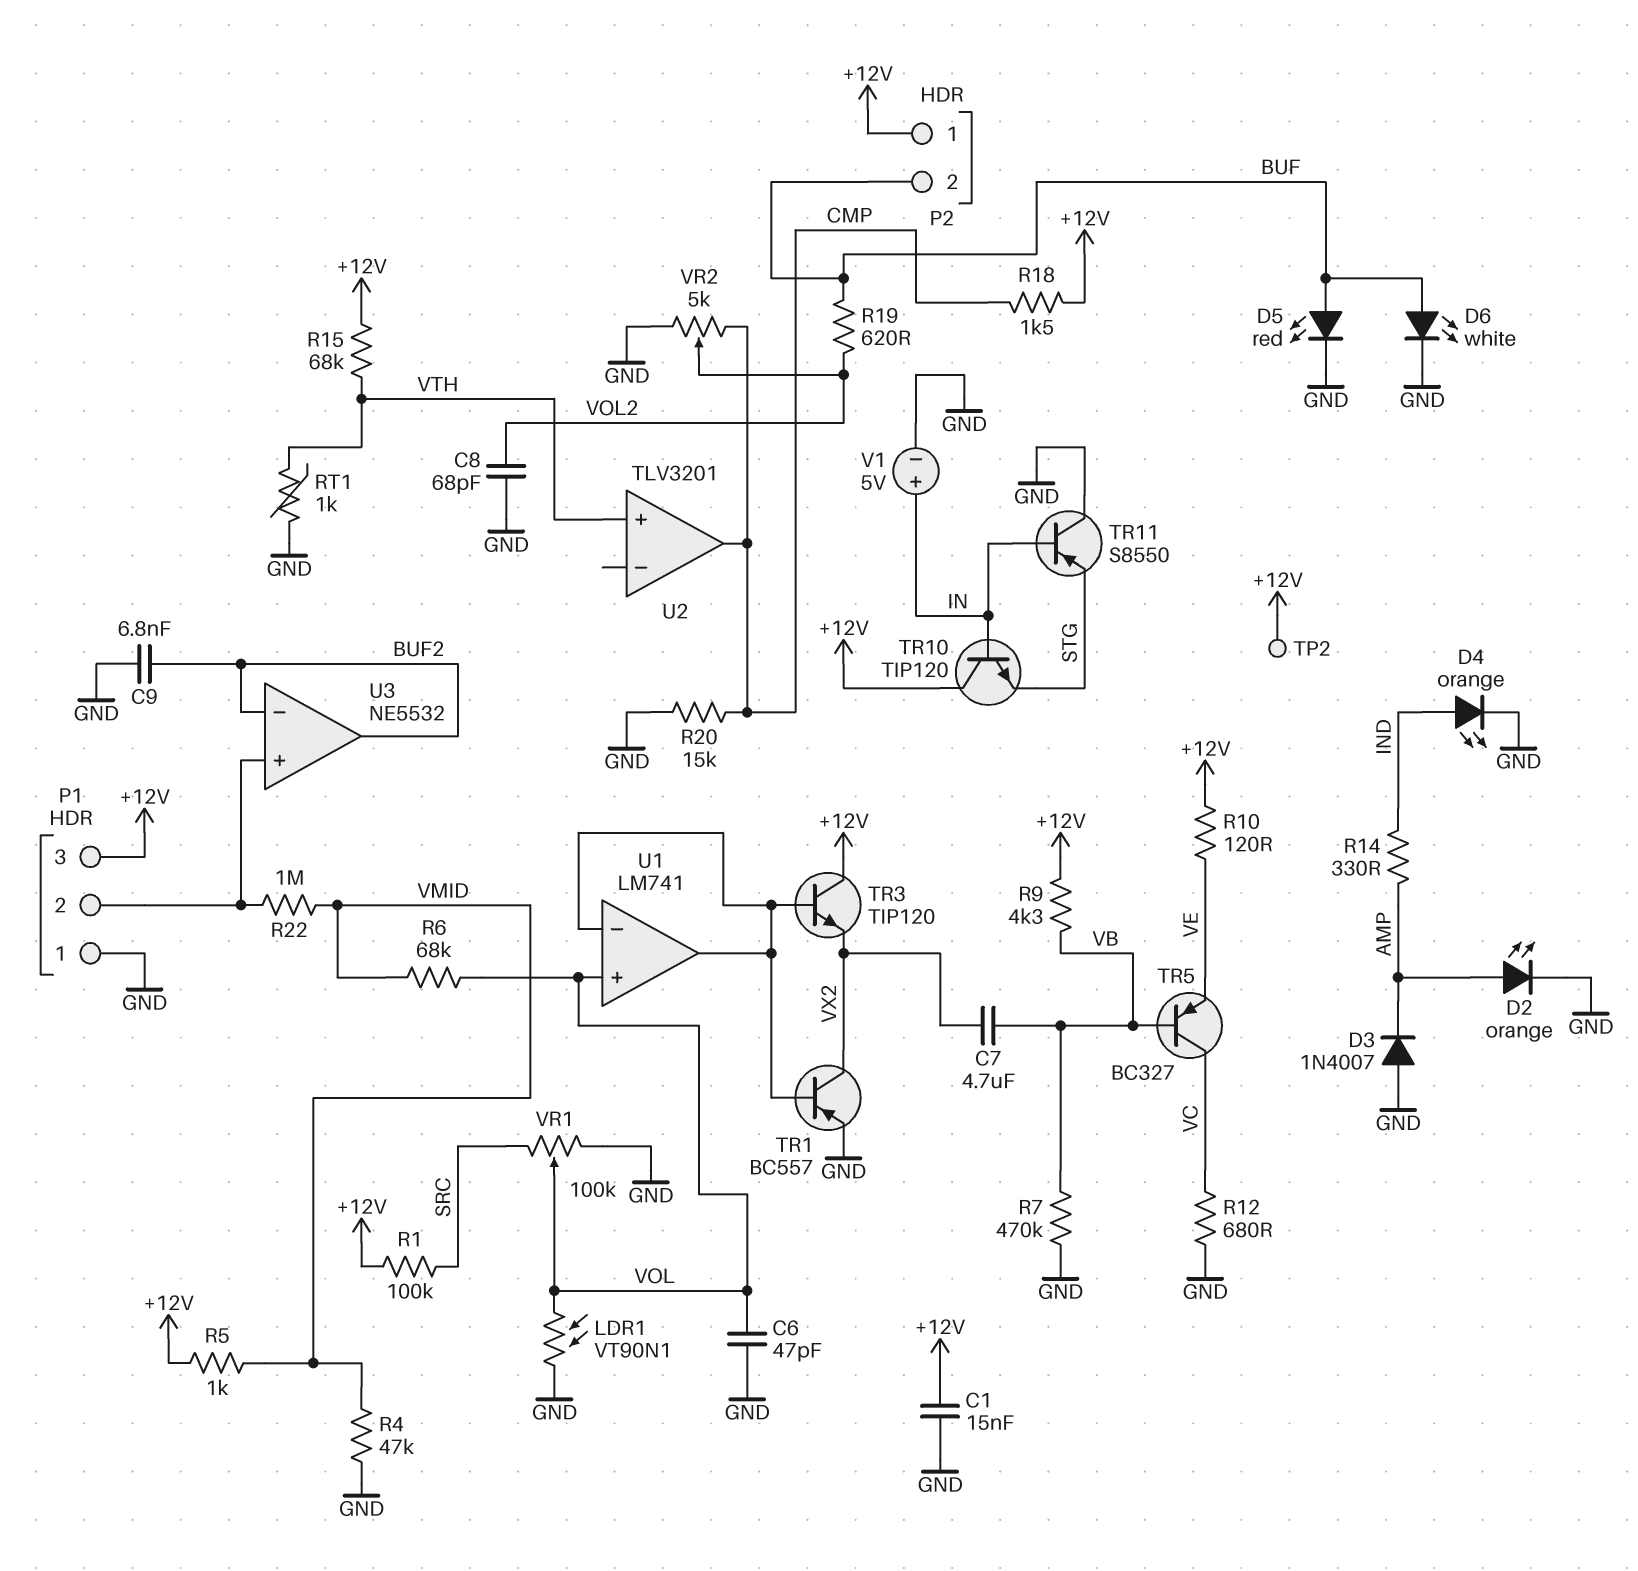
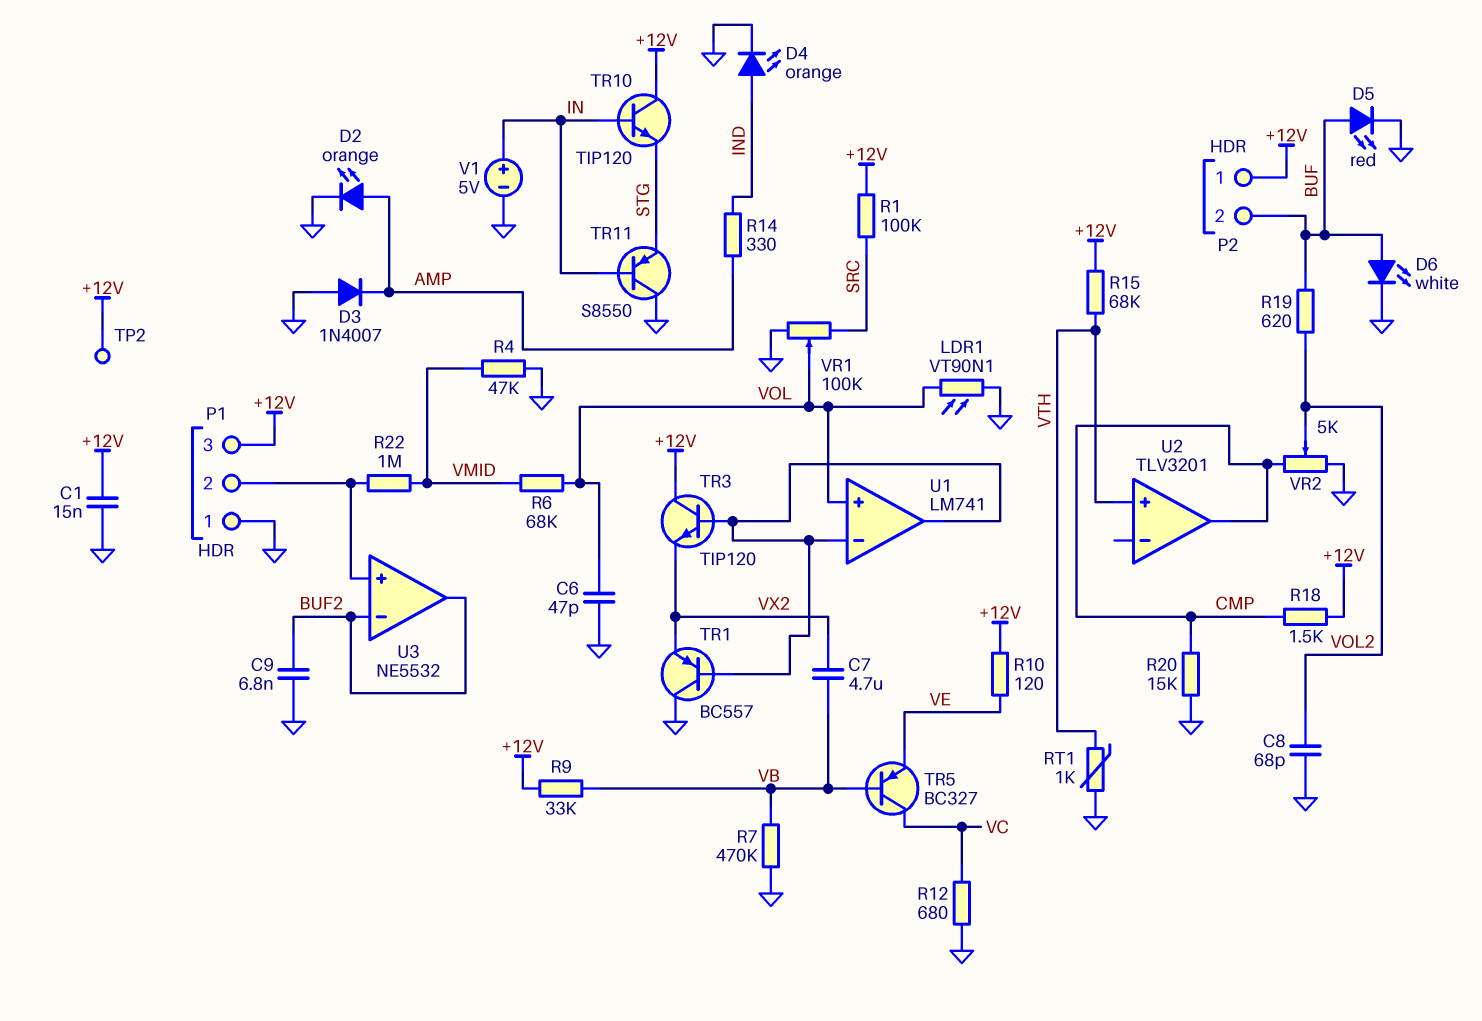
R5: 1k (+12V, VMID) -> none
R9: 4.3k (+12V, VB) -> 33k (+12V, VB)
TR1: PNP BC557 (B U1/in-, C VX2, E GND) -> PNP BC557 (B U1/in-, C GND, E VX2)

